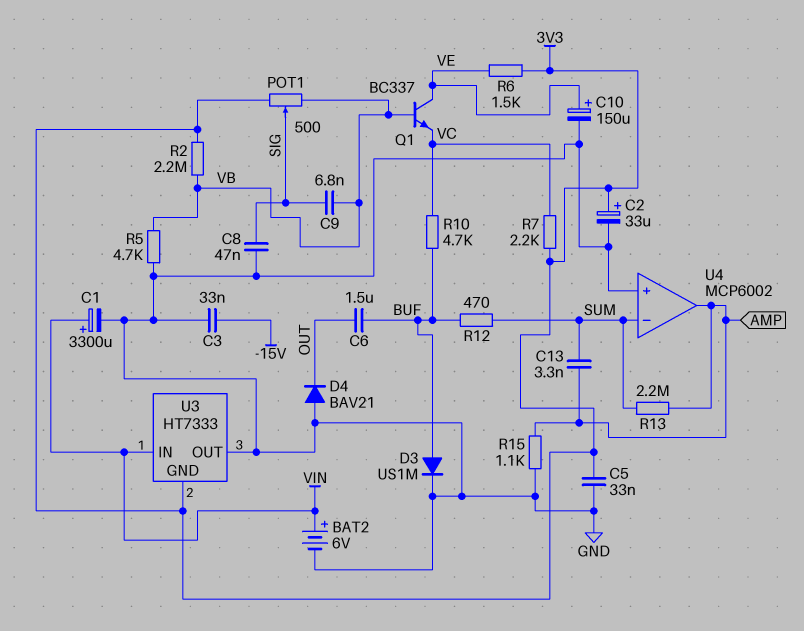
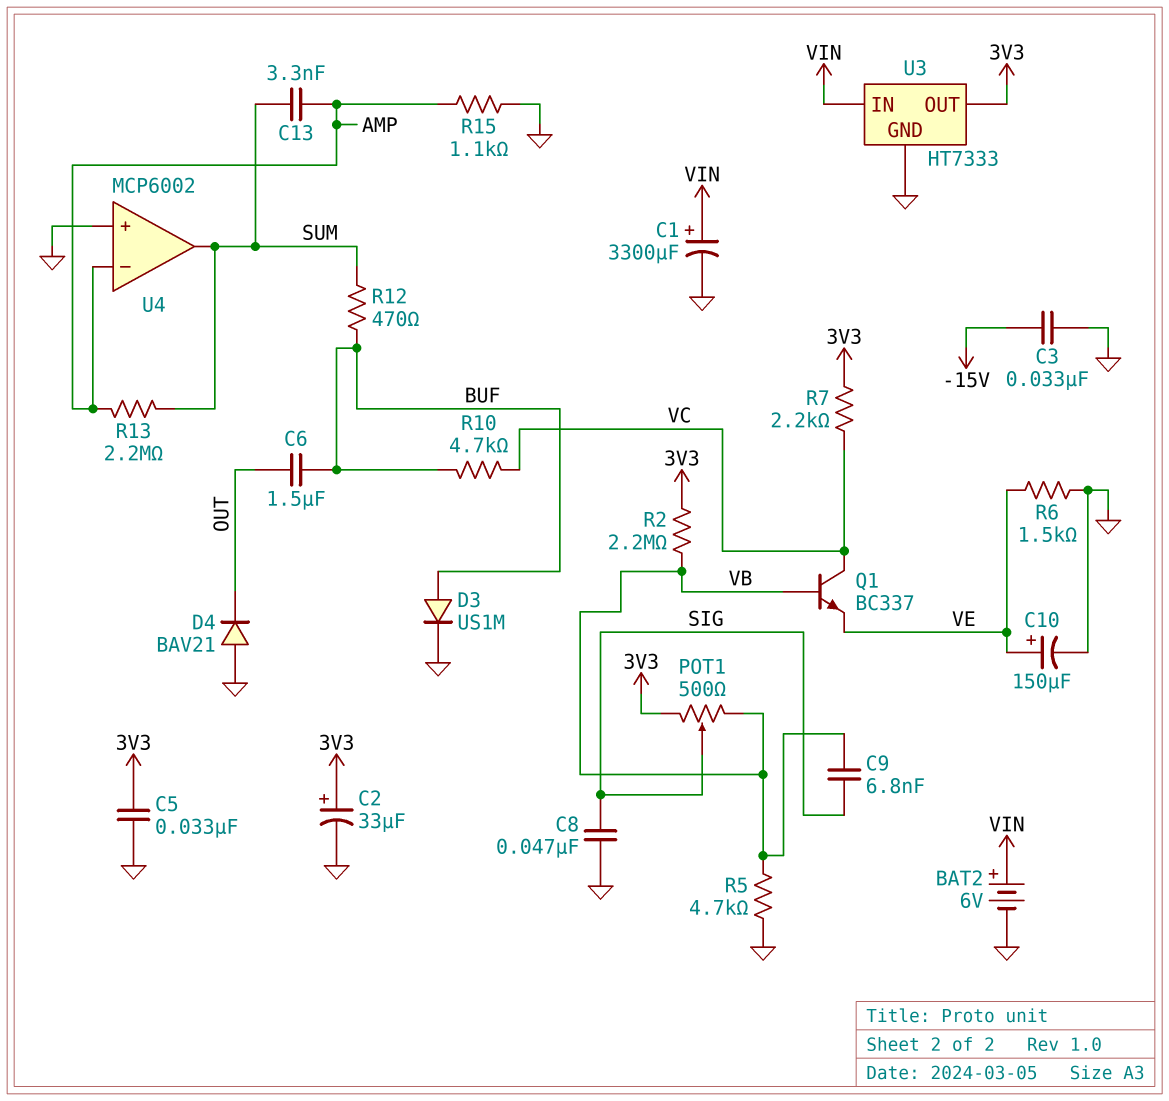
Q1: NPN BC337 (B VB, C VE, E VC) -> NPN BC337 (B VB, C VC, E VE)
R6: 1.5k (3V3, VE) -> 1.5k (GND, VE)
U3 pin GND: 3V3 -> GND
U3 pin OUT: GND -> 3V3
U4 pin in-: SUM -> AMP
U4 pin out: AMP -> SUM

